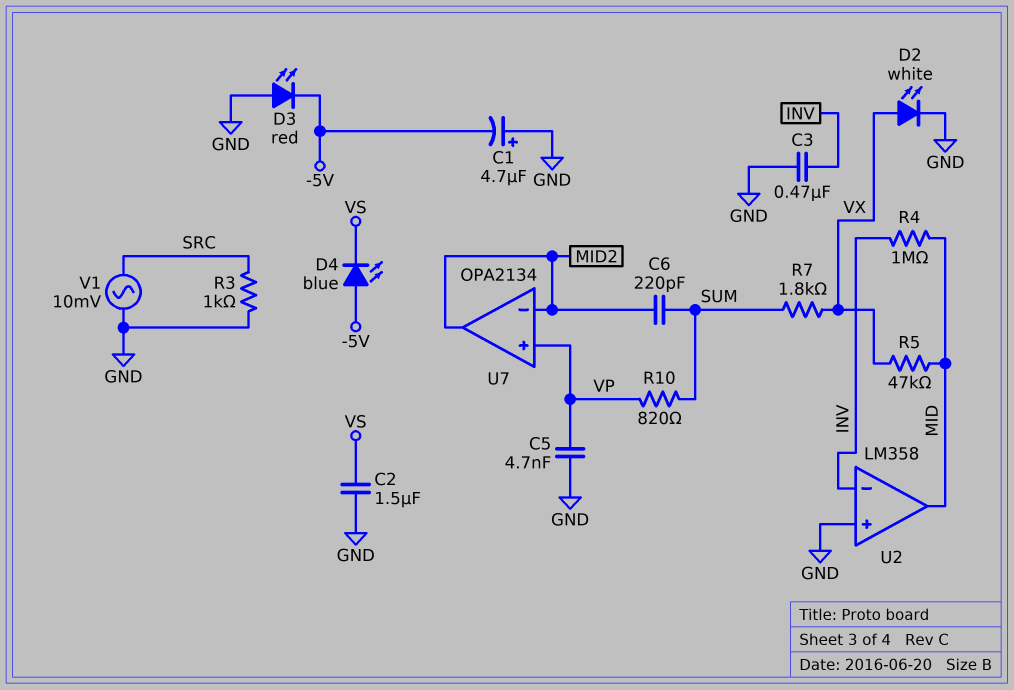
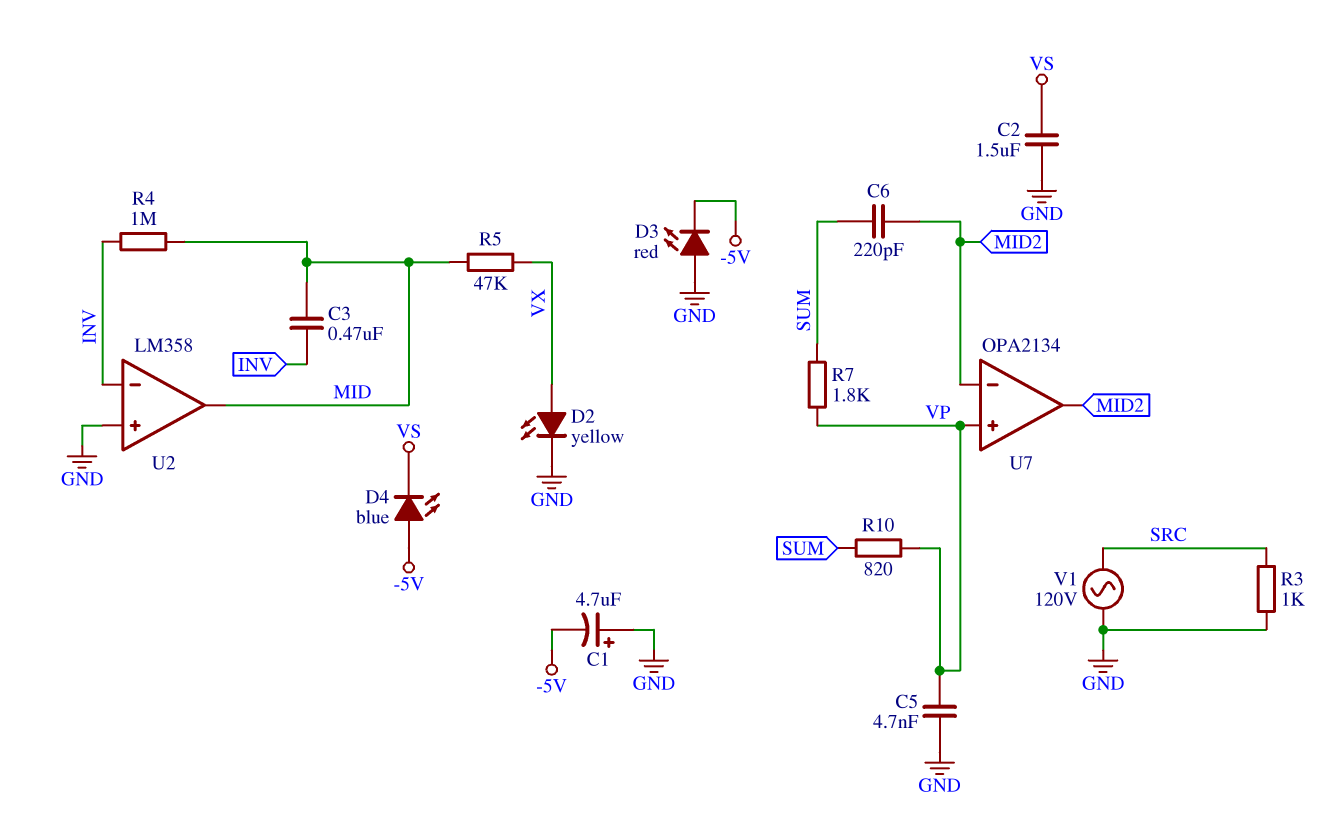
C3: 470nF (GND, INV) -> 470nF (INV, MID)
D2: LED white (A VX, K GND) -> LED yellow (A VX, K GND)
R7: 1.8k (SUM, VX) -> 1.8k (SUM, VP)
V1: AC 10mV (GND, SRC) -> AC 120V (GND, SRC)

